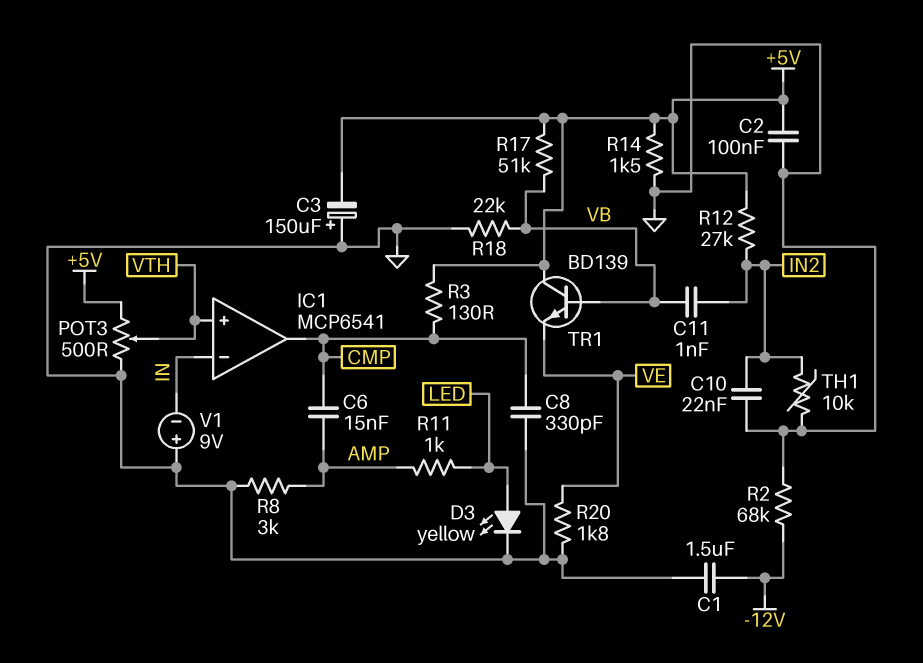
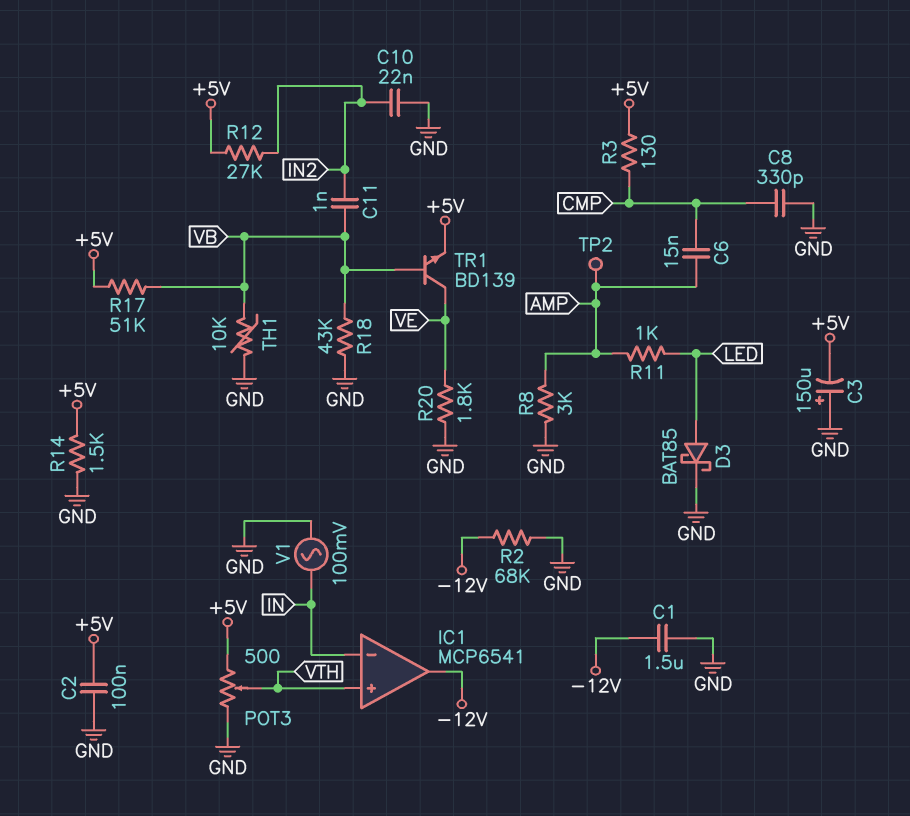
D3: LED yellow (A LED, K GND) -> schottky BAT85 (A LED, K GND)
IC1 pin out: CMP -> -12V
R18: 22k (GND, VB) -> 43k (GND, VB)
TH1: 10k (GND, IN2) -> 10k (GND, VB)
TP2: none -> test point (AMP)
TR1: NPN BD139 (B VB, C +5V, E VE) -> NPN BD139 (B VB, C VE, E +5V)
V1: 9V (plus GND, minus IN) -> AC 100mV (GND, IN)

